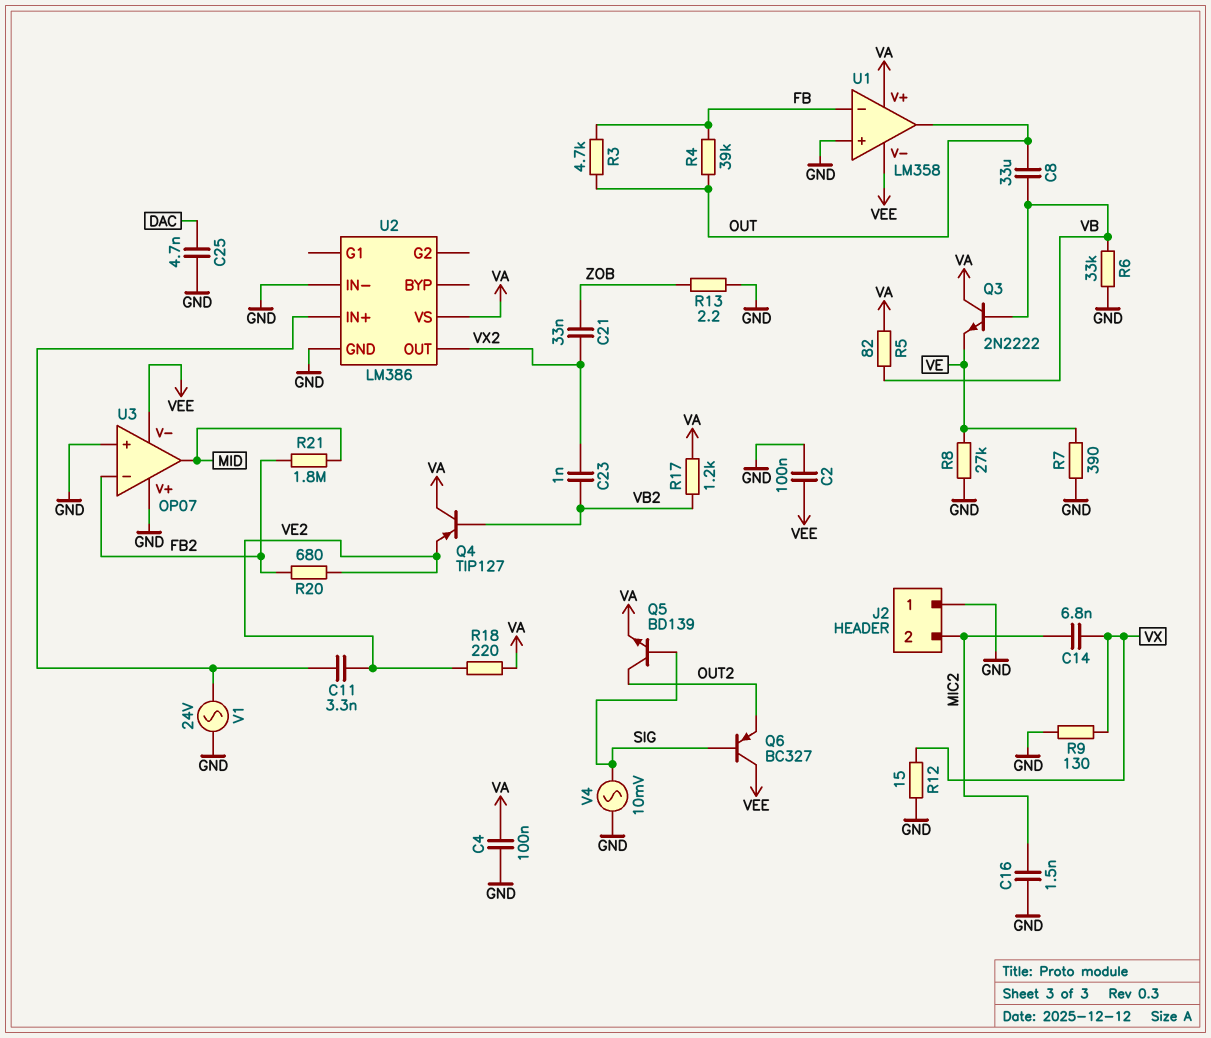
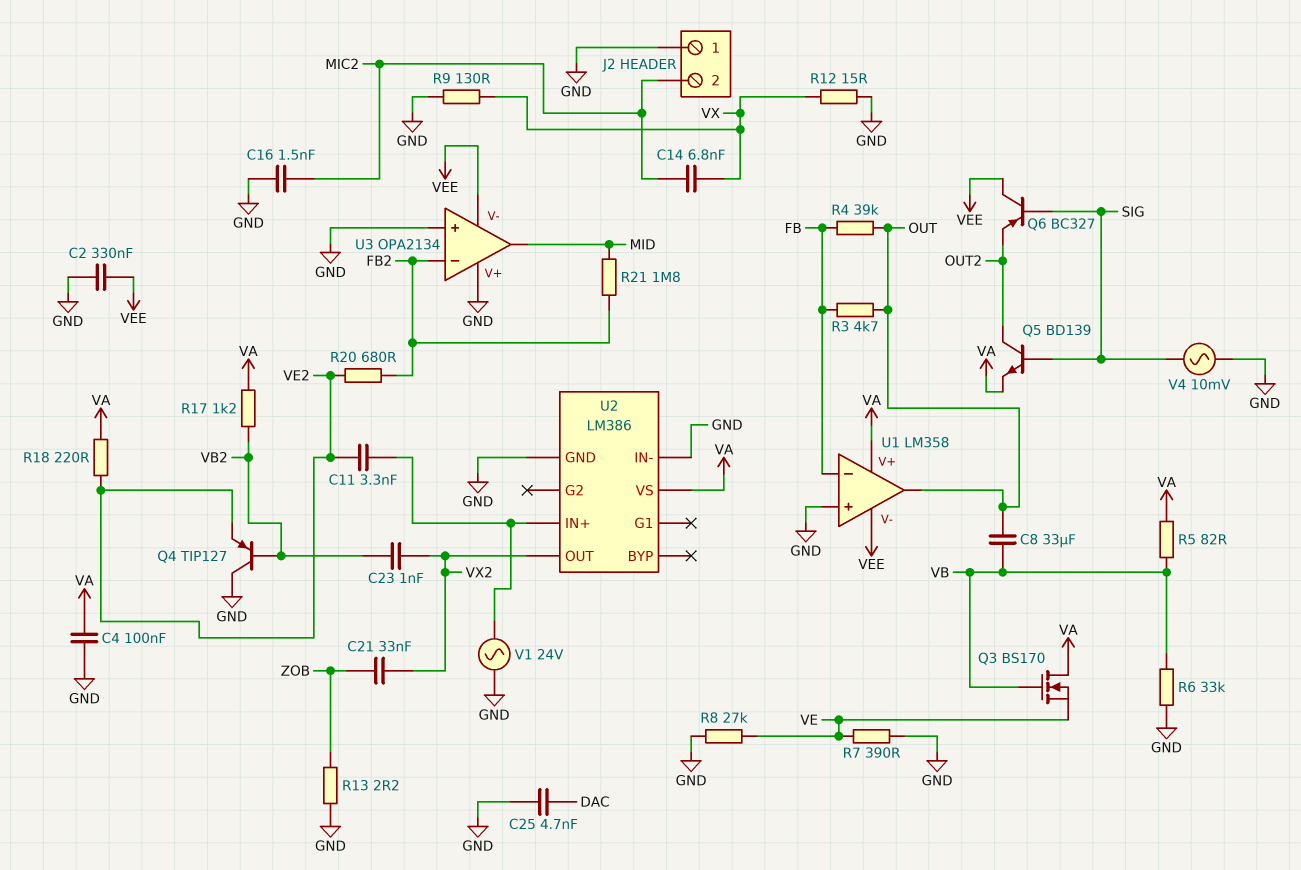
C2: 100nF (GND, VEE) -> 330nF (GND, VEE)
Q3: NPN 2N2222 (B VB, C VA, E VE) -> NMOS BS170 (G VB, D VA, S VE)
Q4: PNP TIP127 (B VB2, C VA, E VE2) -> PNP TIP127 (B VB2, C GND, E VE2)
U3: OP07 -> OPA2134

